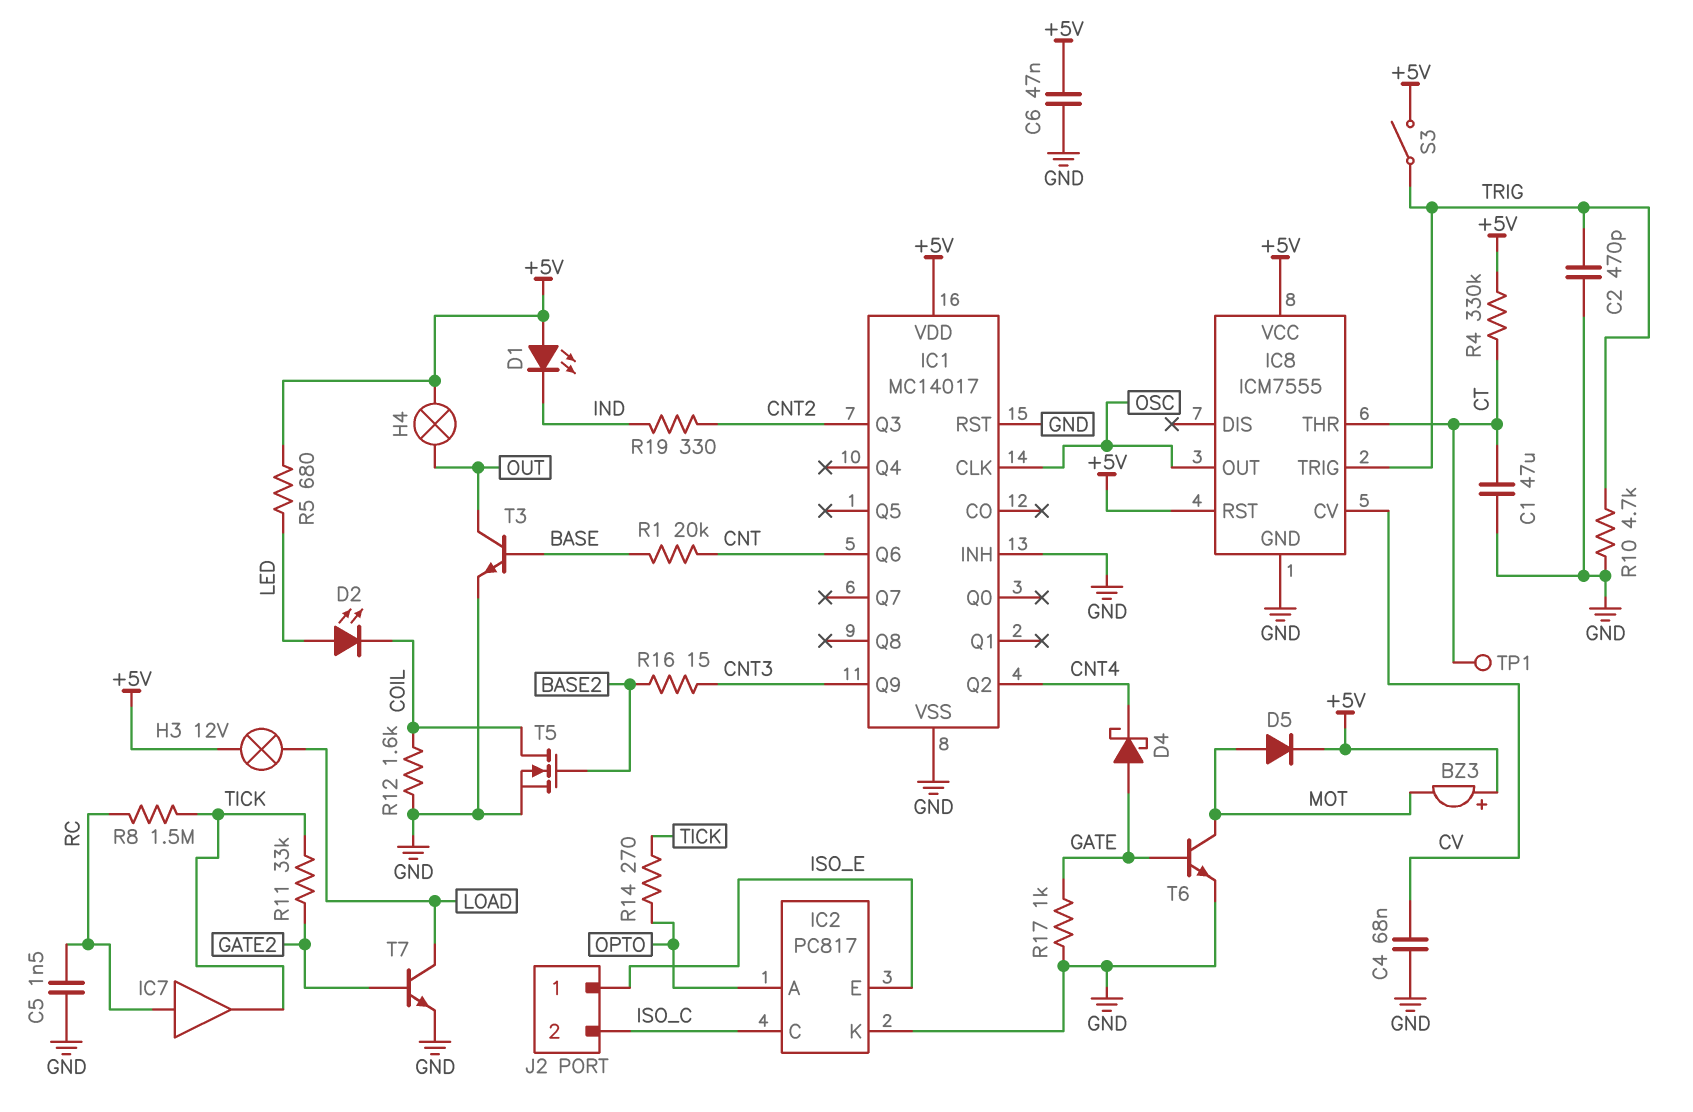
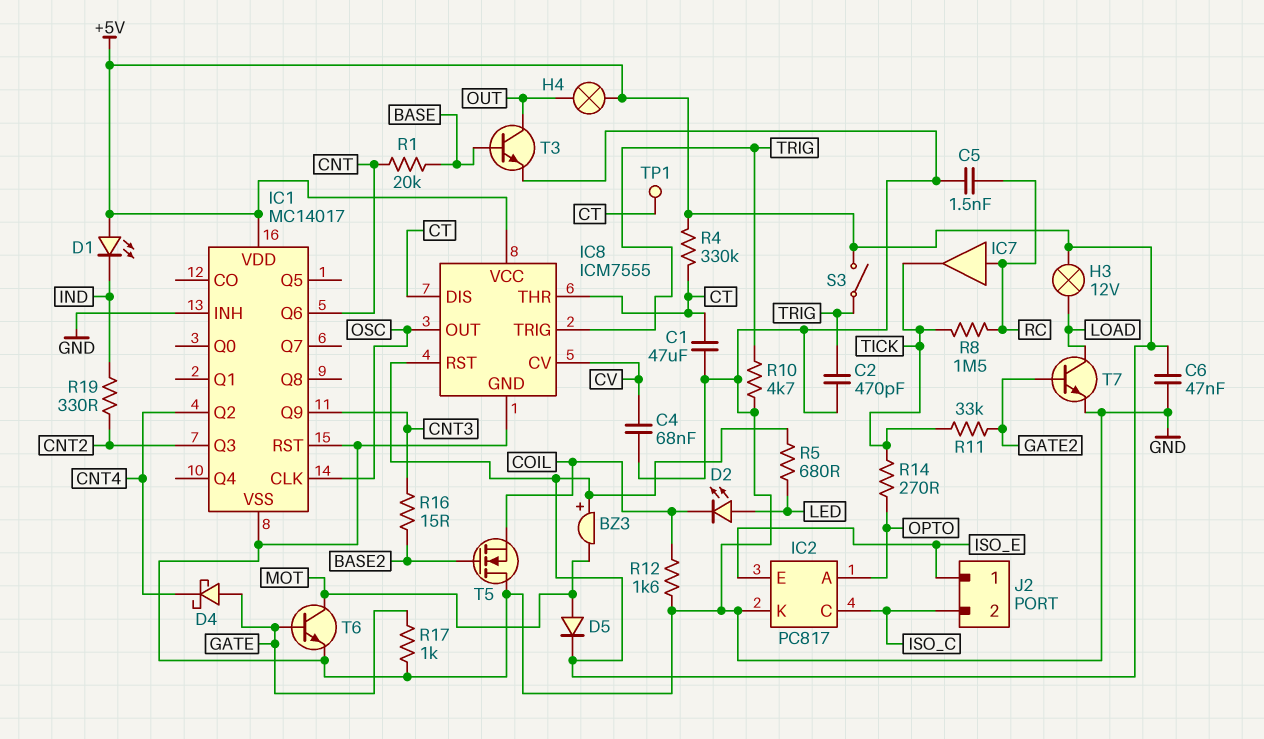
IC8 pin DIS: none -> CT
T5: NMOS (G BASE2, D COIL, S GND) -> NMOS (G BASE2, D GND, S COIL)

